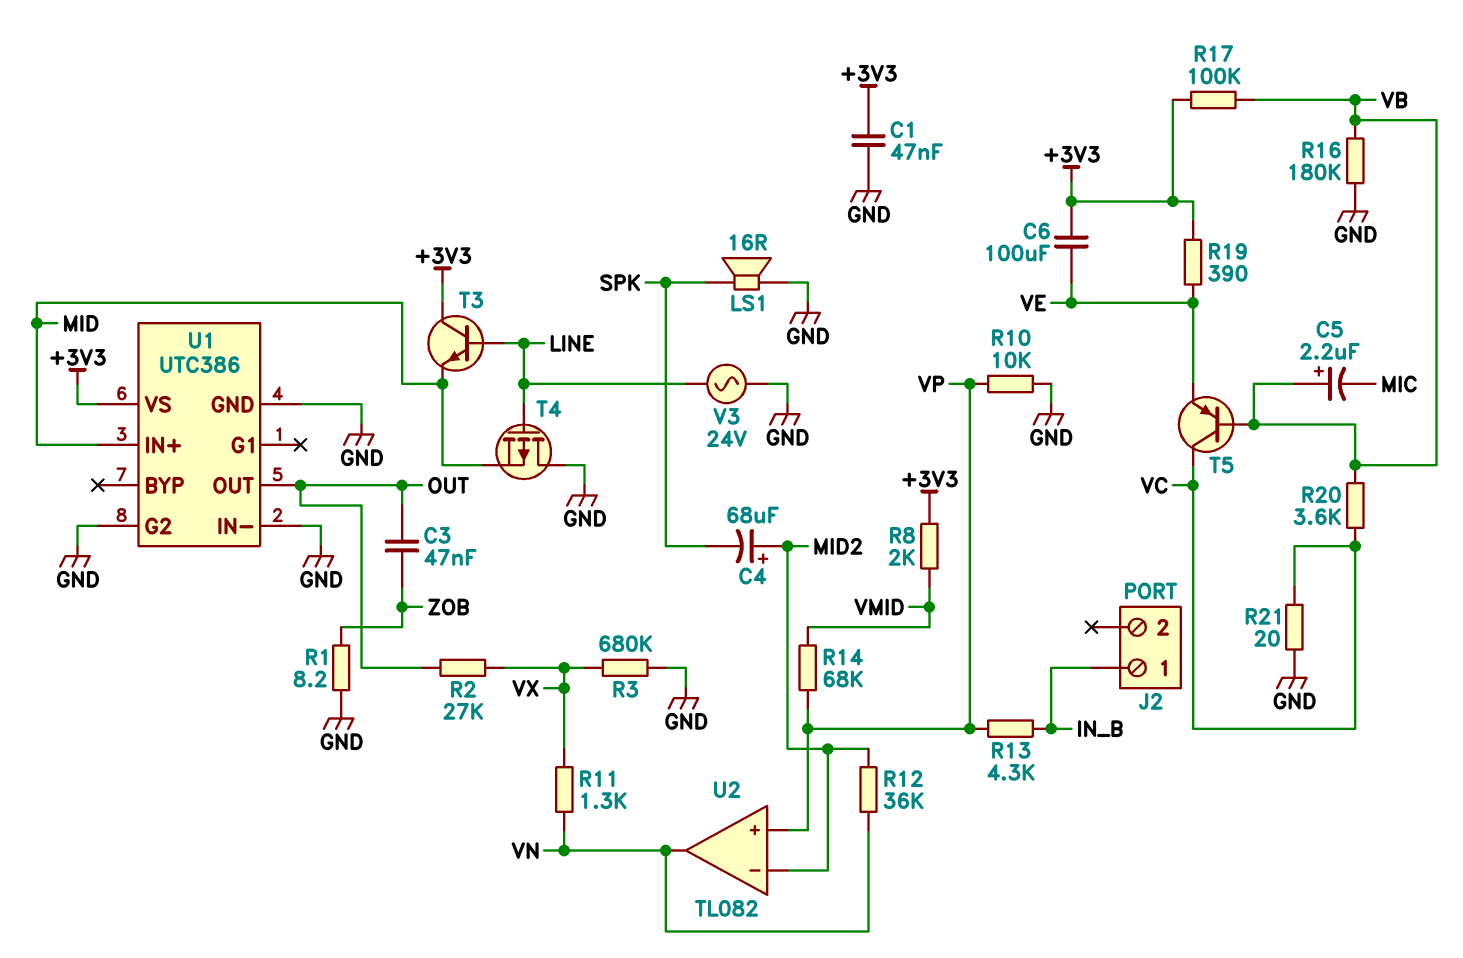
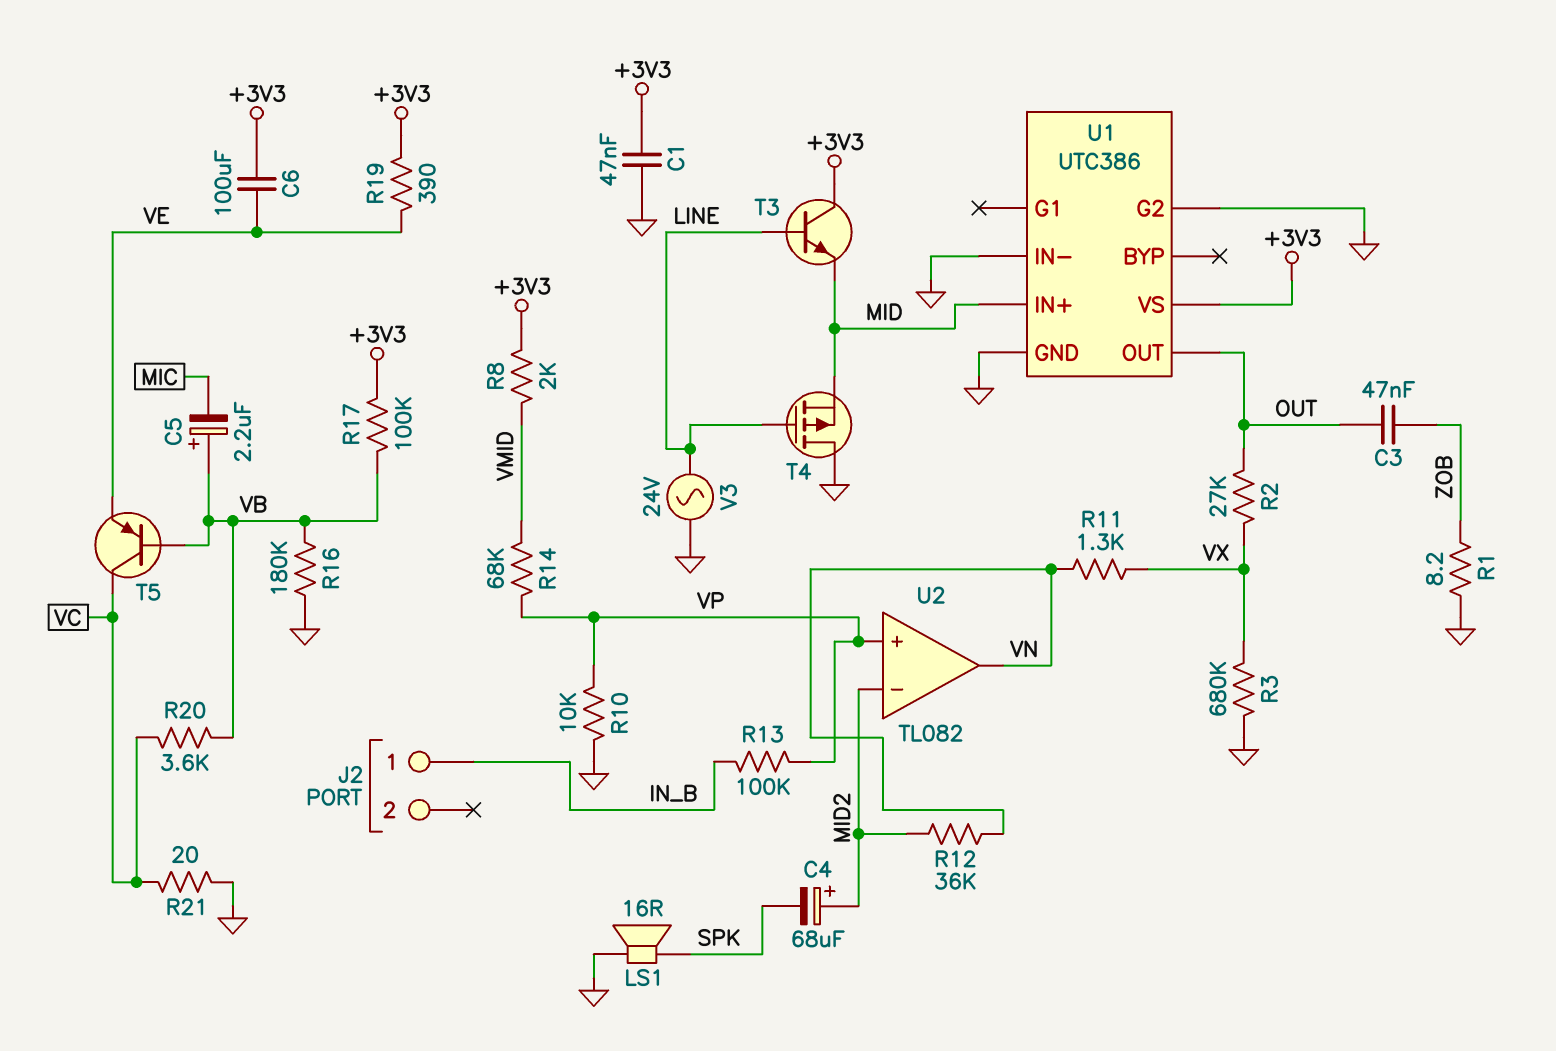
R13: 4.3k (IN_B, VP) -> 100k (IN_B, VP)

